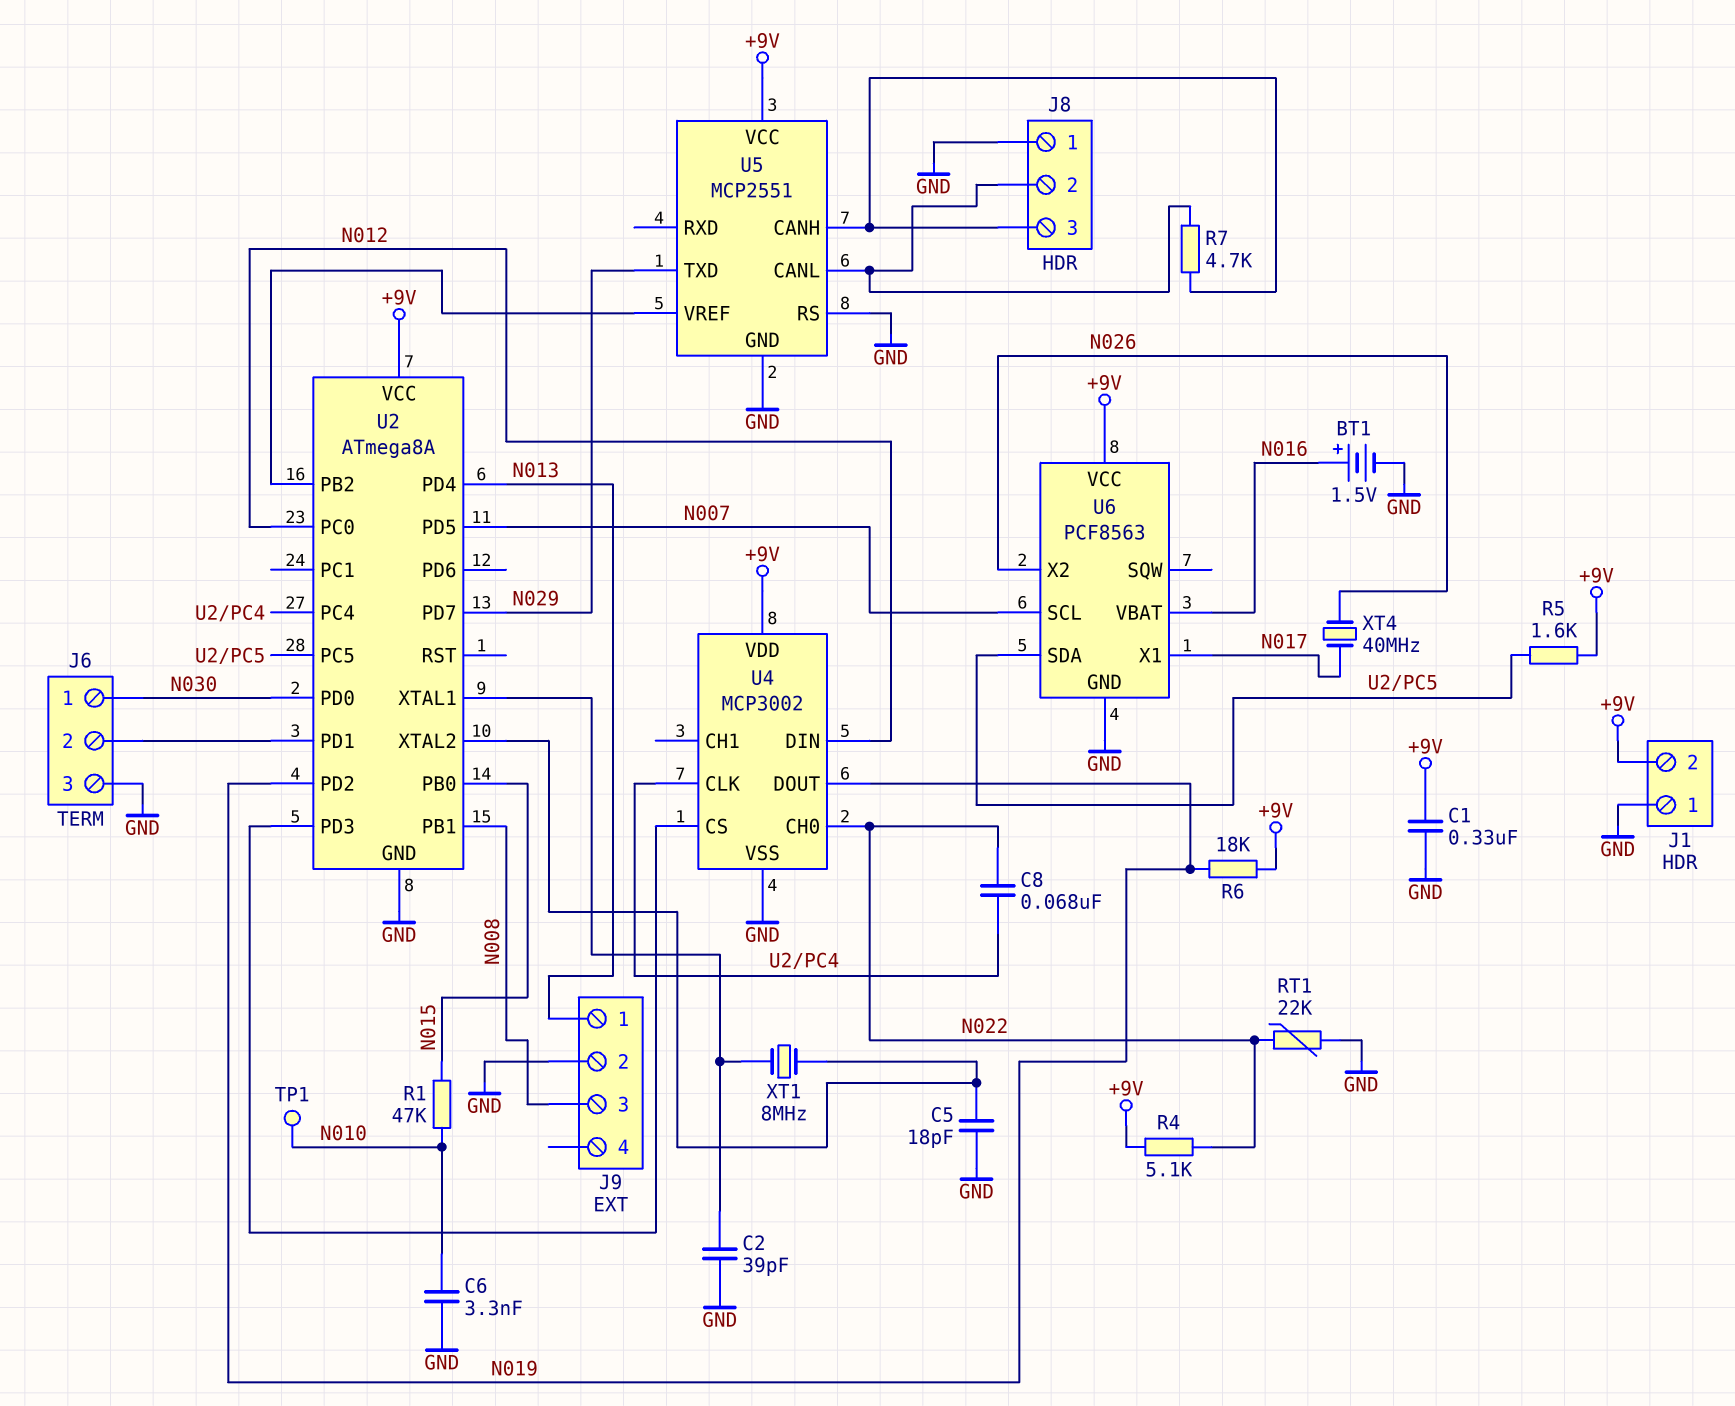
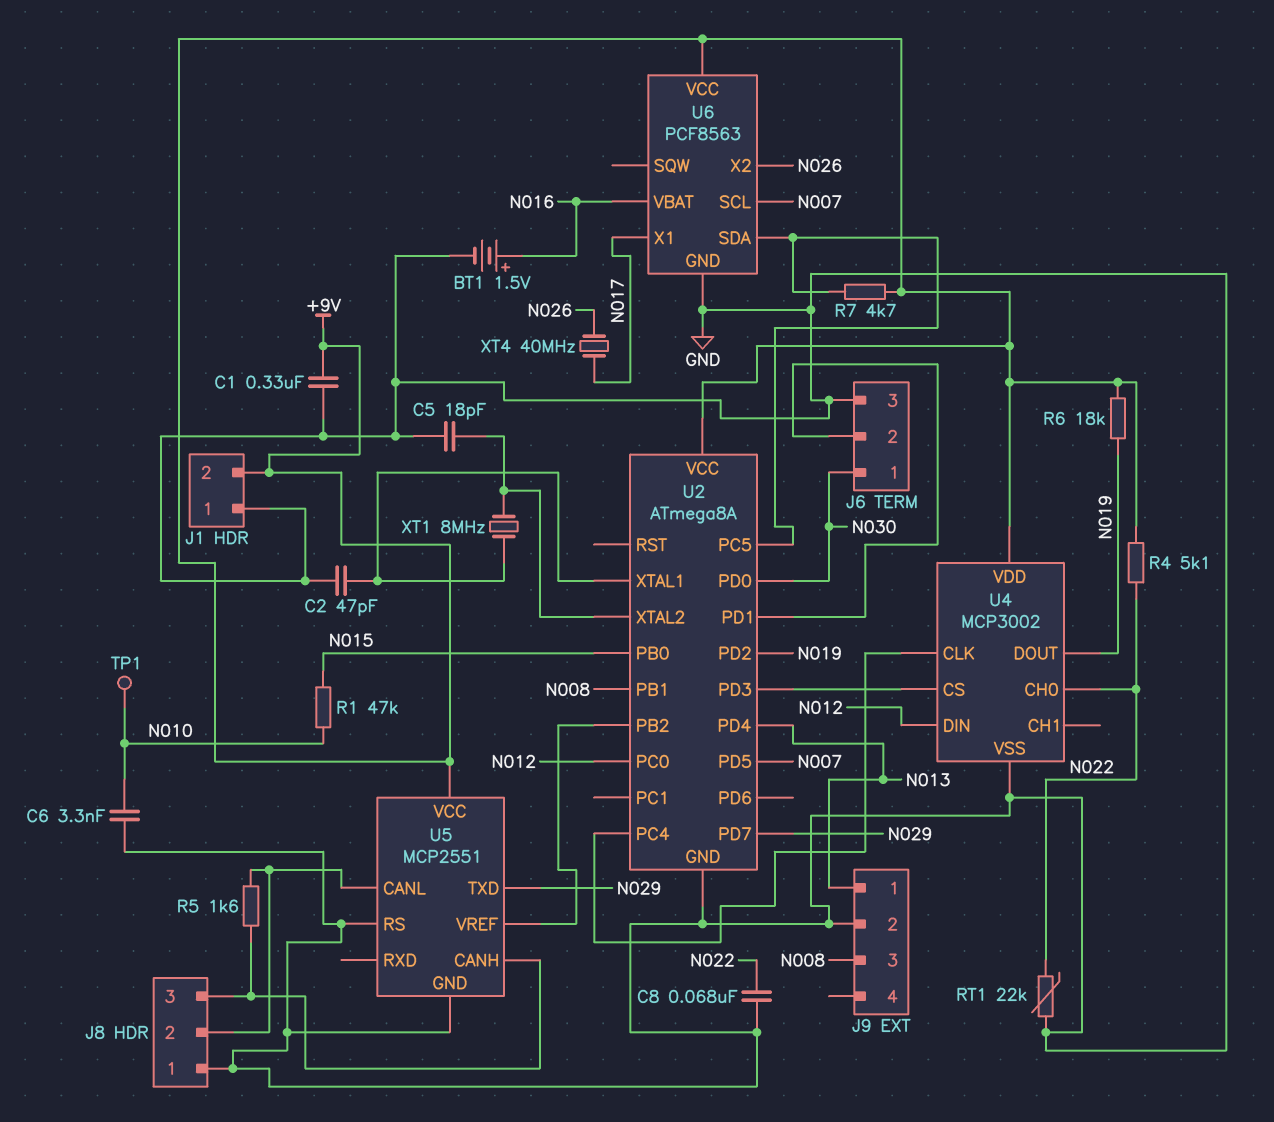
C2: 39pF (GND, U2/XTAL1) -> 47pF (GND, U2/XTAL1)
C8: 68nF (N022, U2/PC4) -> 68nF (GND, N022)
R5: 1.6k (+9V, U2/PC5) -> 1.6k (J8/2, J8/3)
R7: 4.7k (J8/2, J8/3) -> 4.7k (+9V, U2/PC5)

